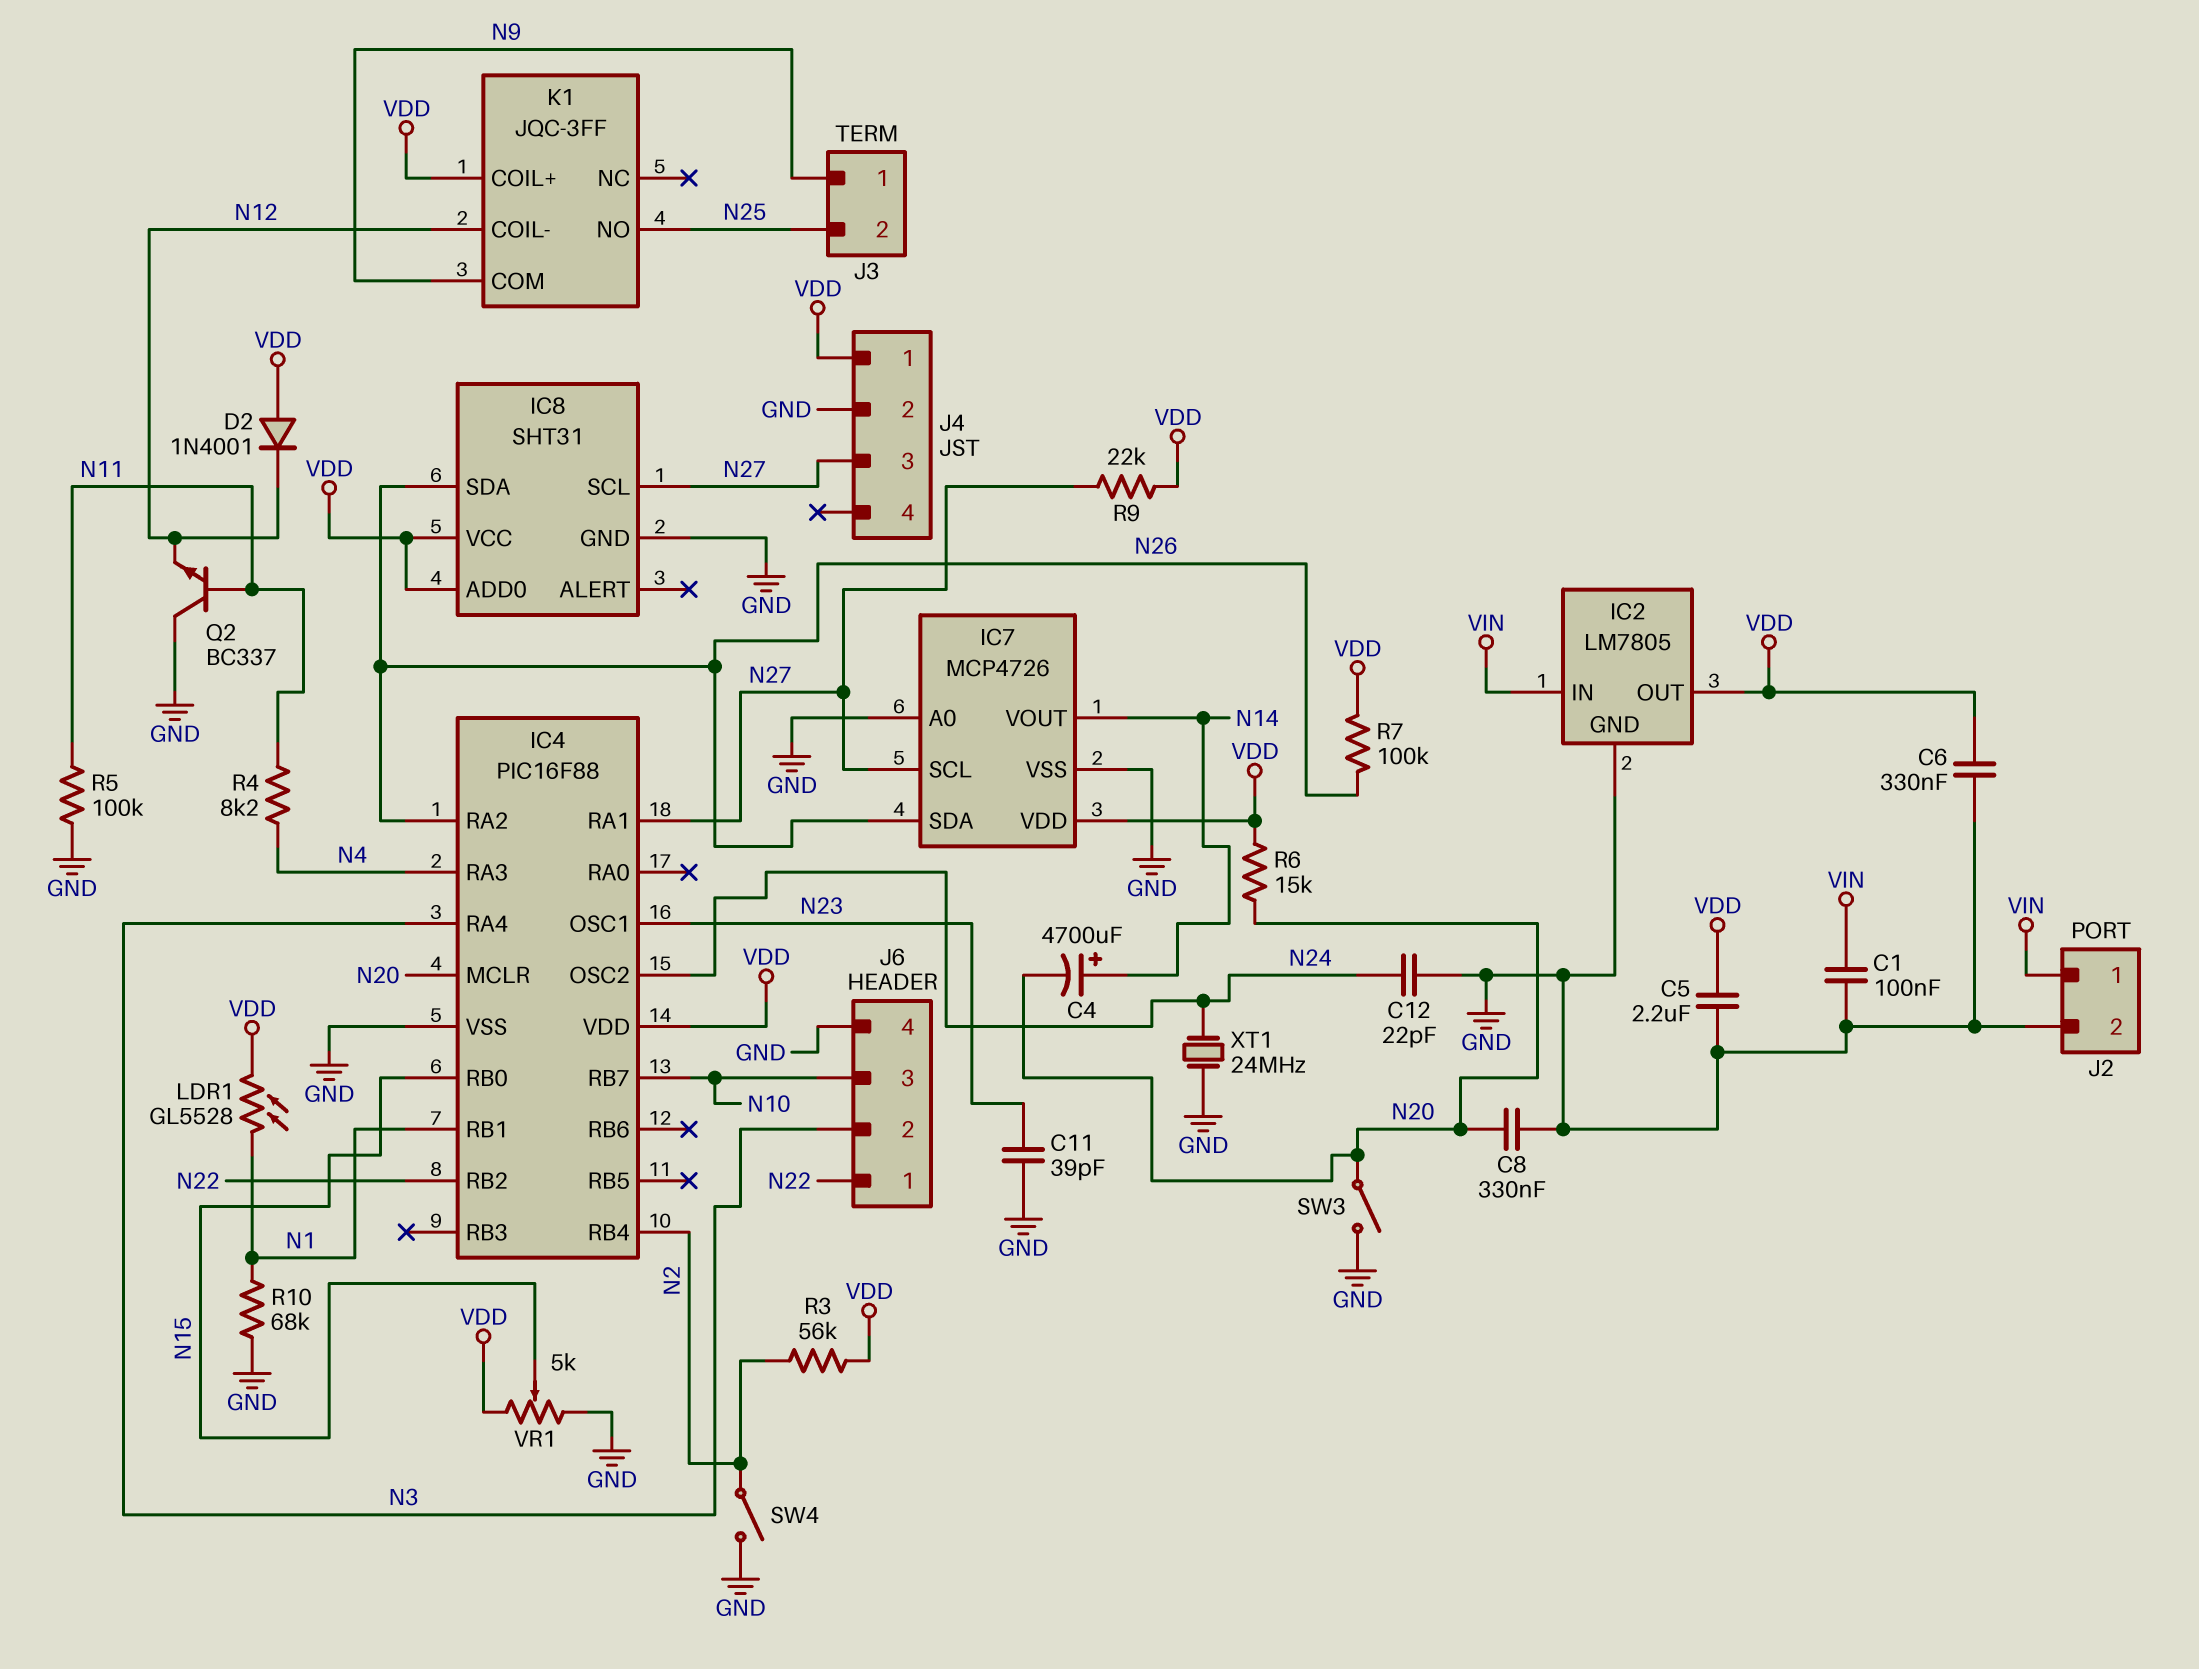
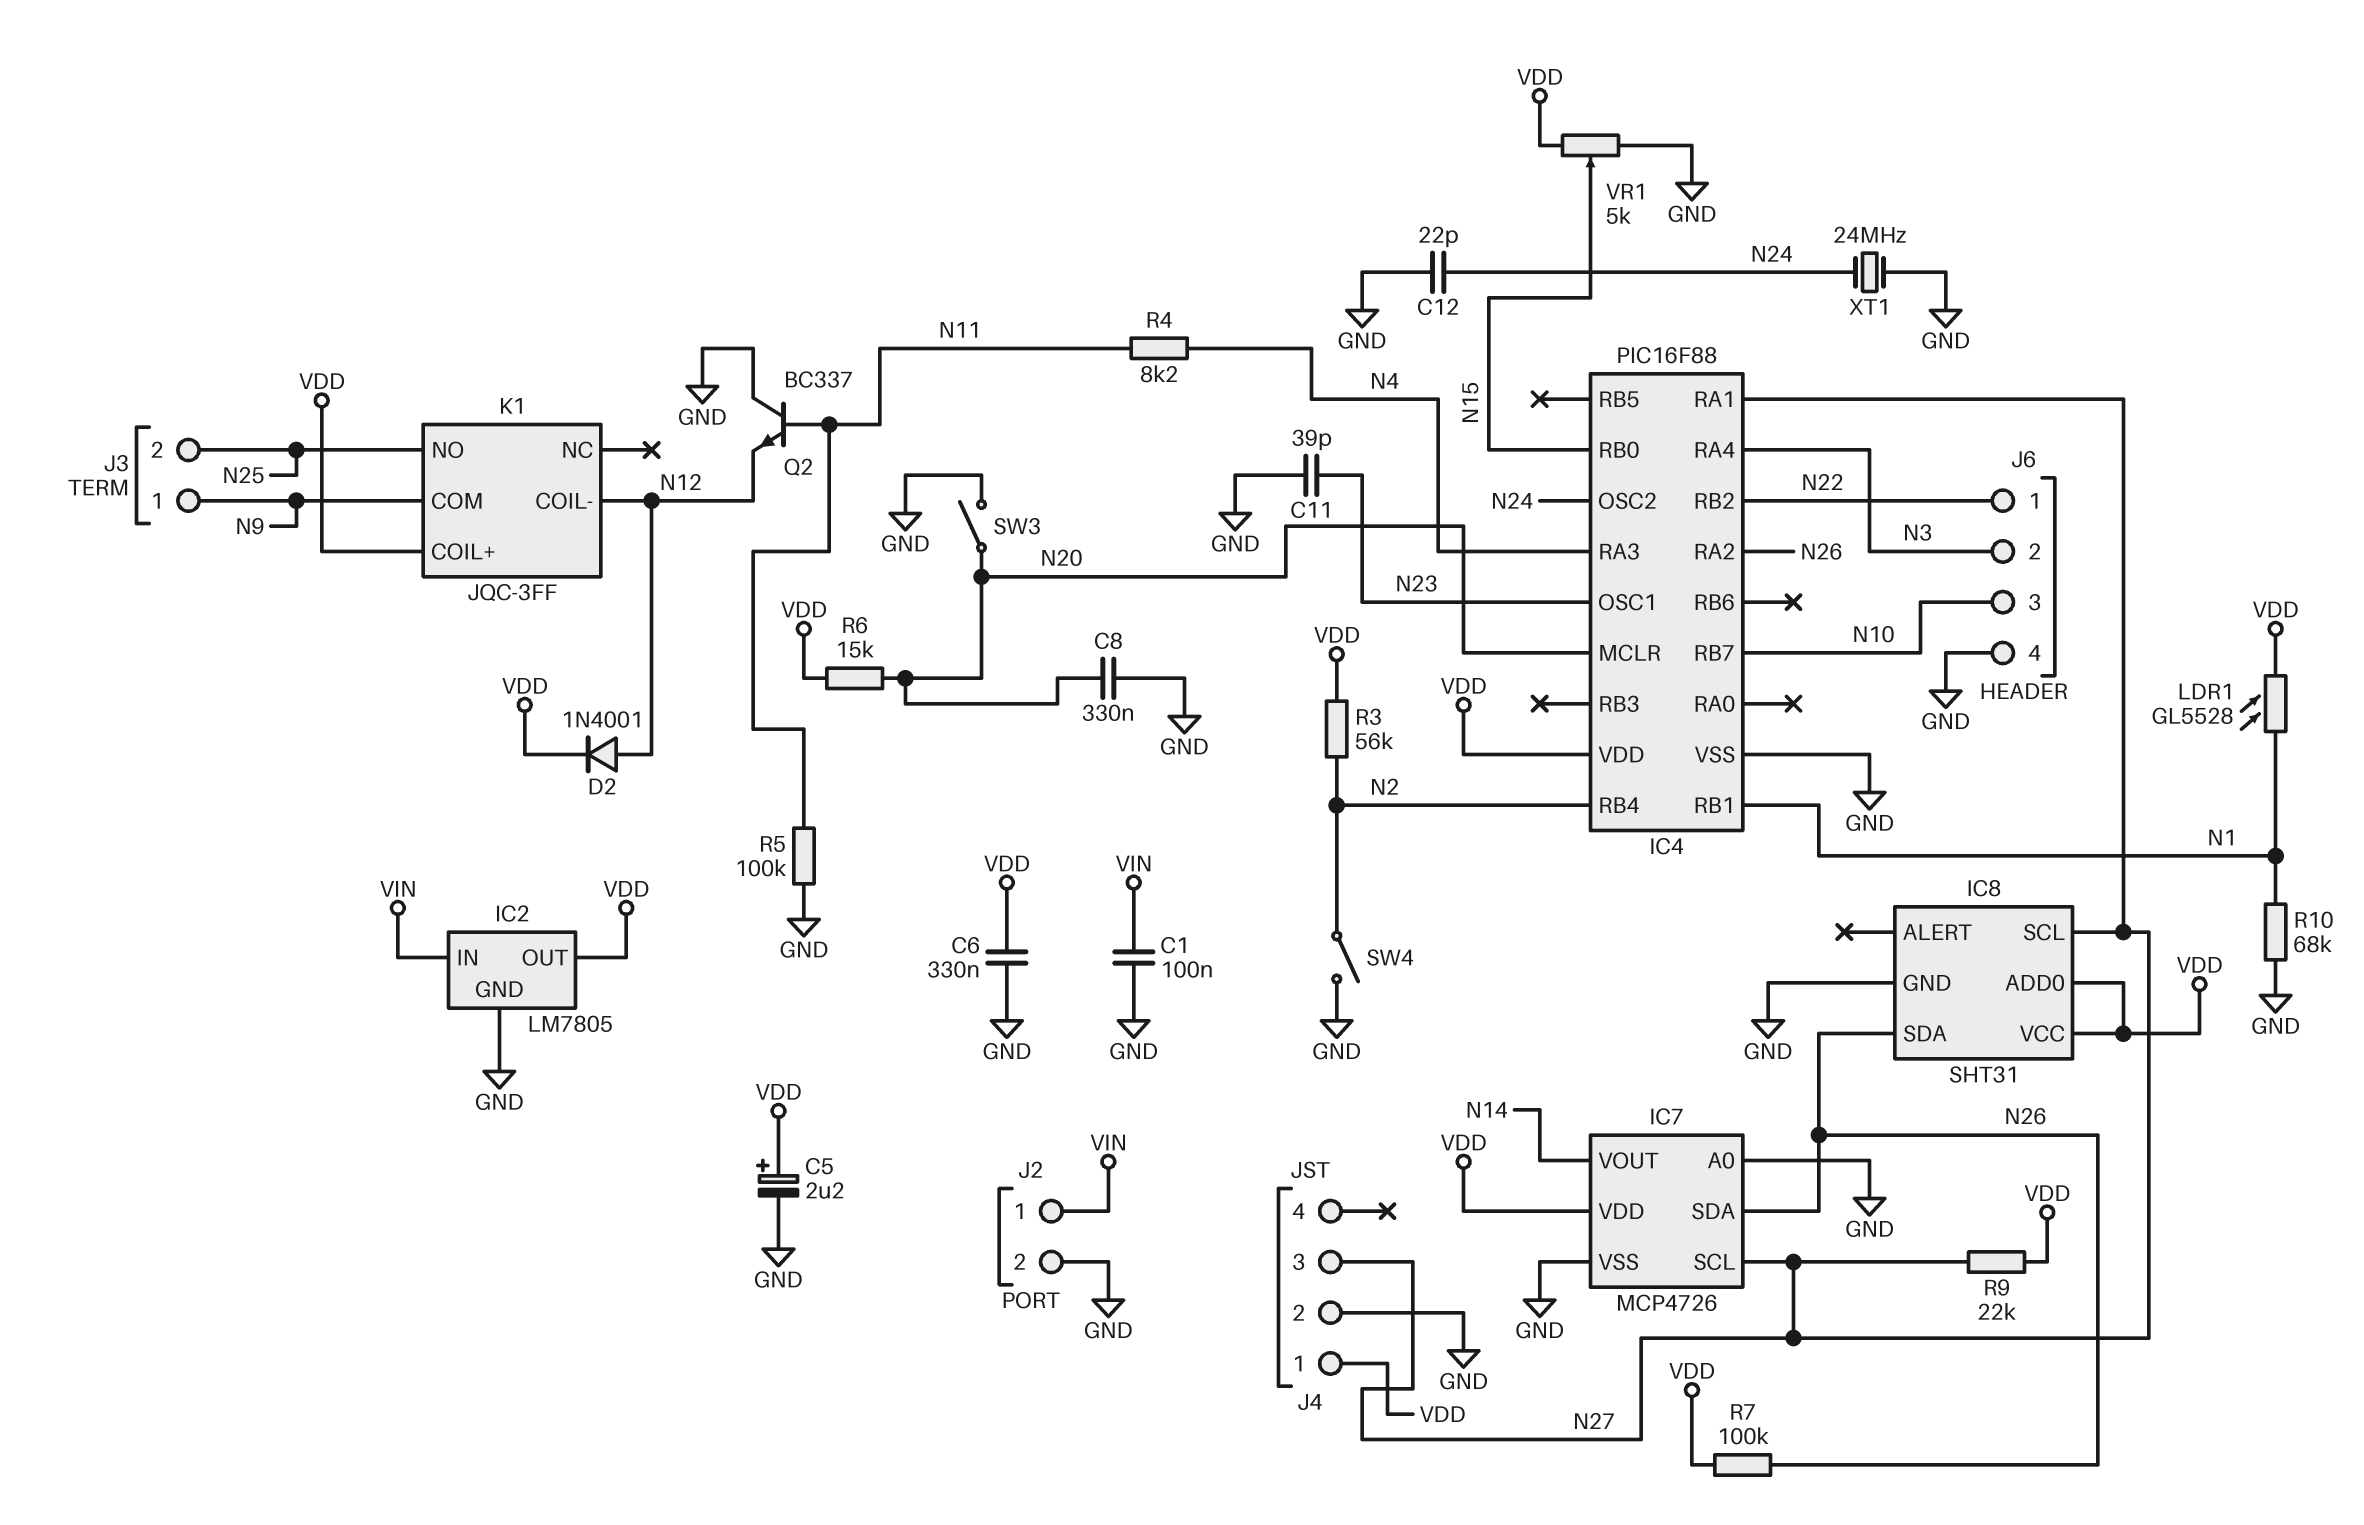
C4: 4700uF (plus N14, minus N20) -> none
C5: 2.2uF (GND, VDD) -> 2.2uF (plus VDD, minus GND)
D2: diode 1N4001 (A VDD, K N12) -> diode 1N4001 (A N12, K VDD)

